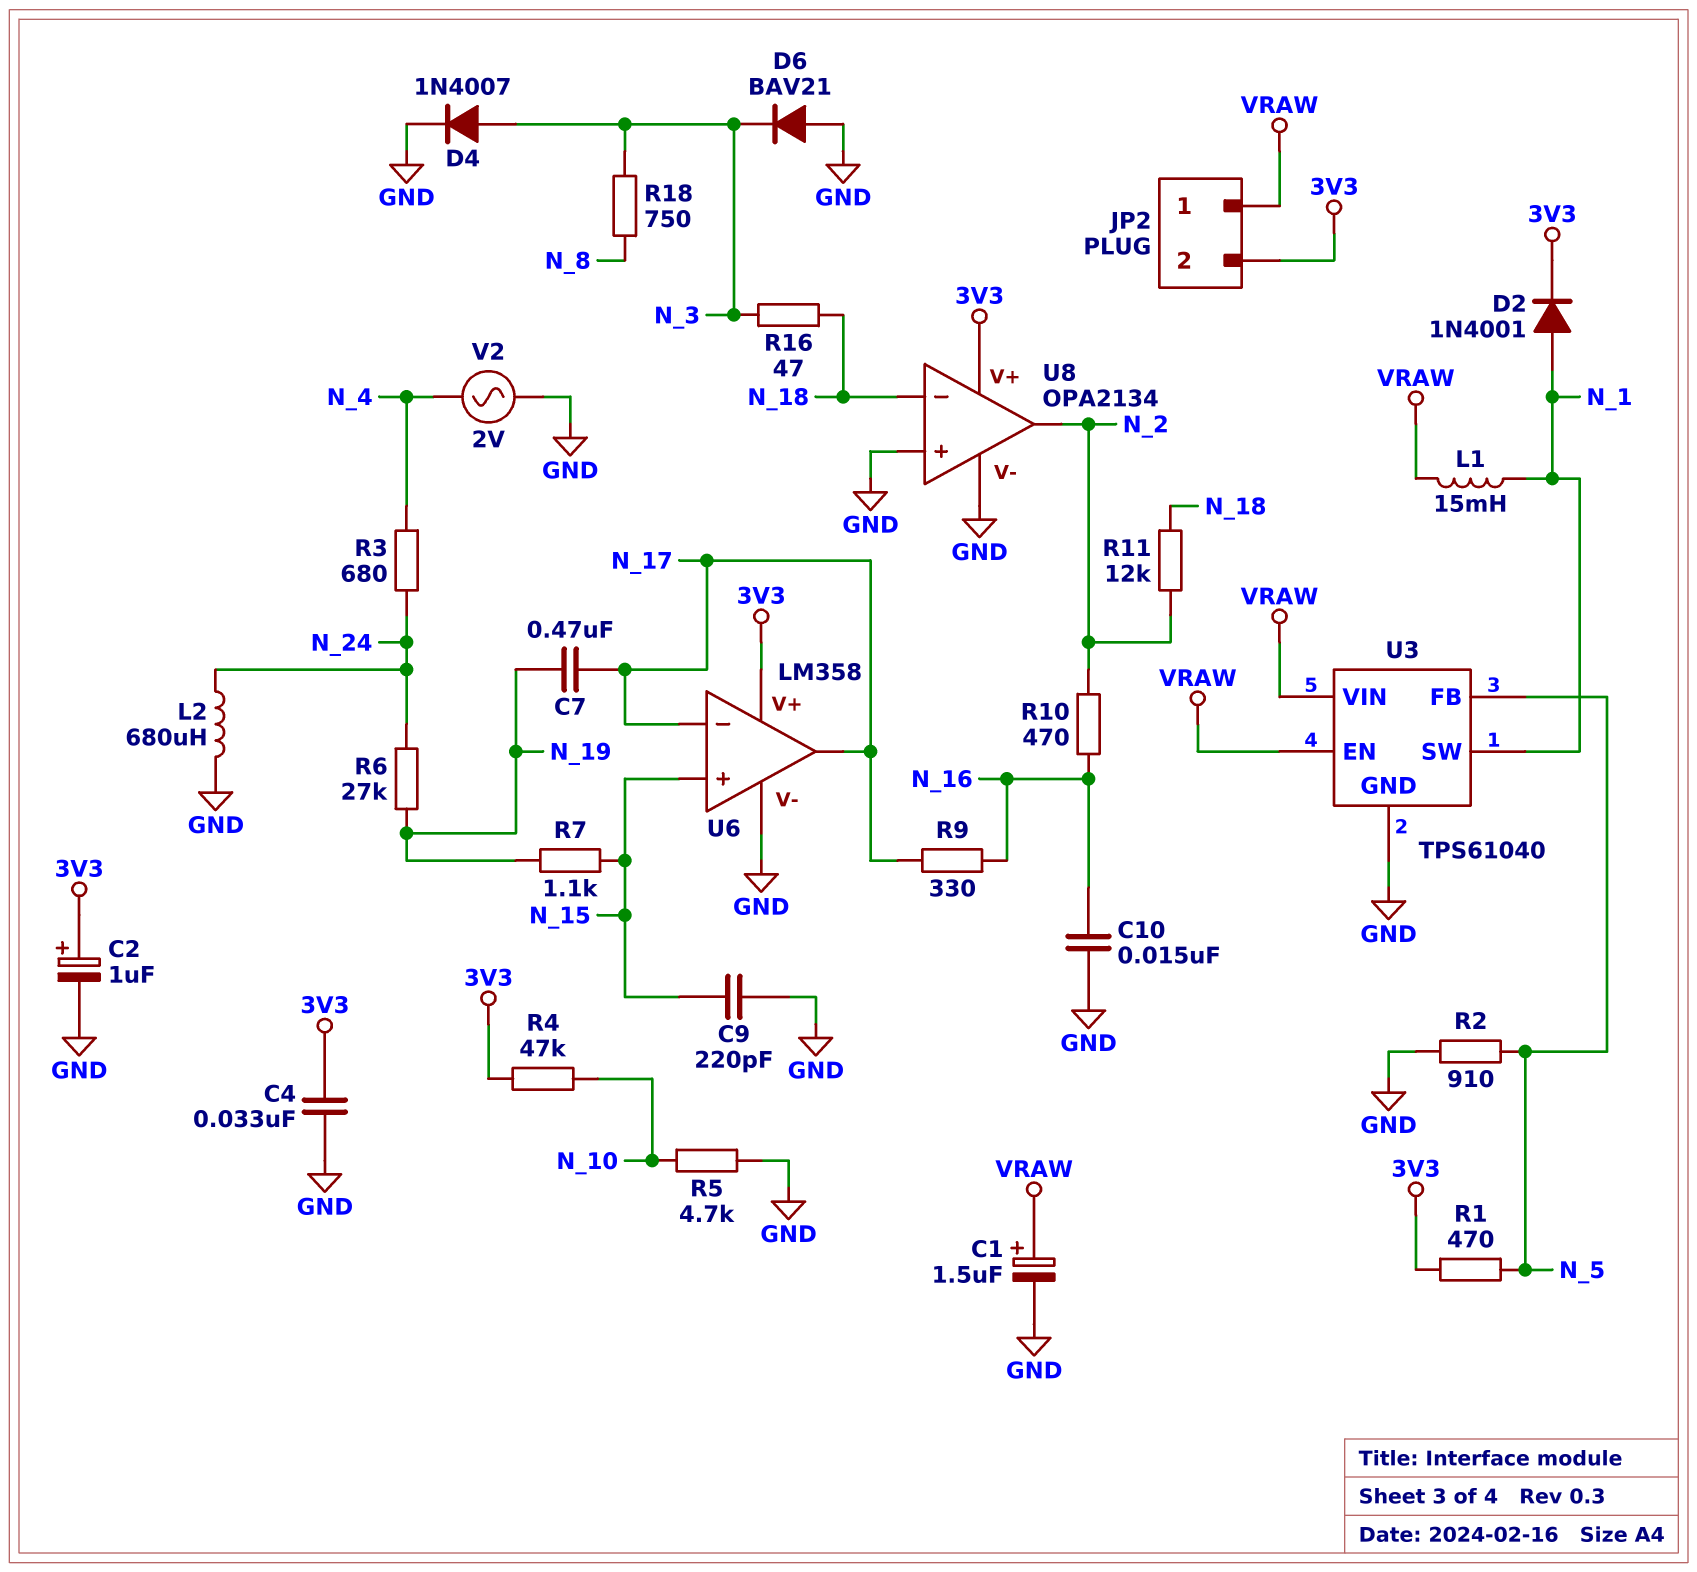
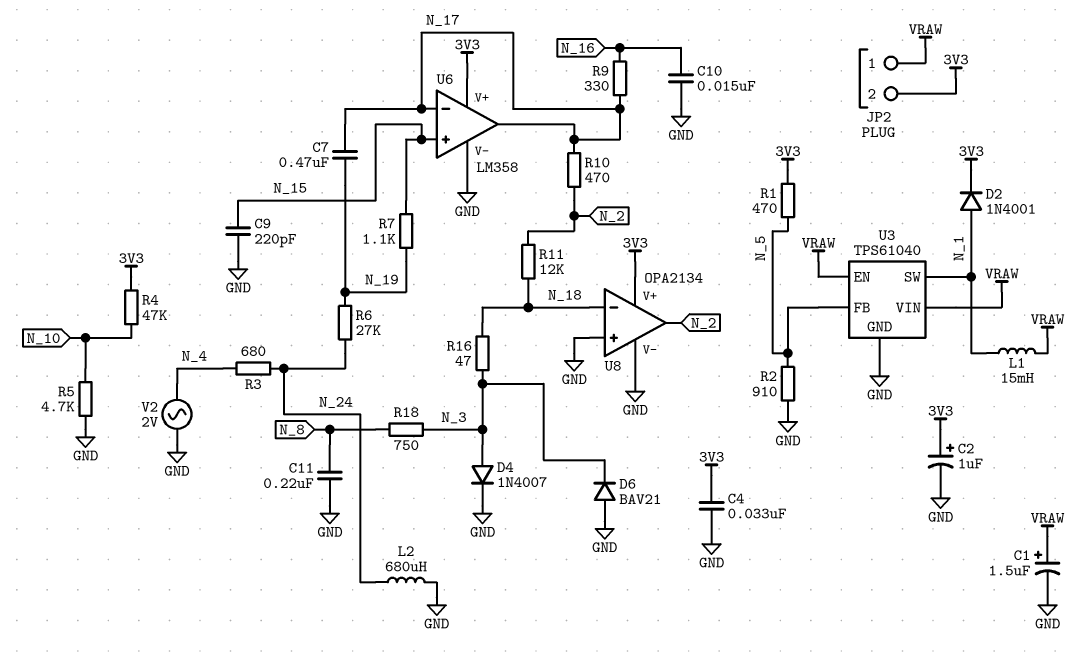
C11: none -> 220nF (GND, N_8)
R10: 470 (N_2, N_16) -> 470 (N_2, N_17)

